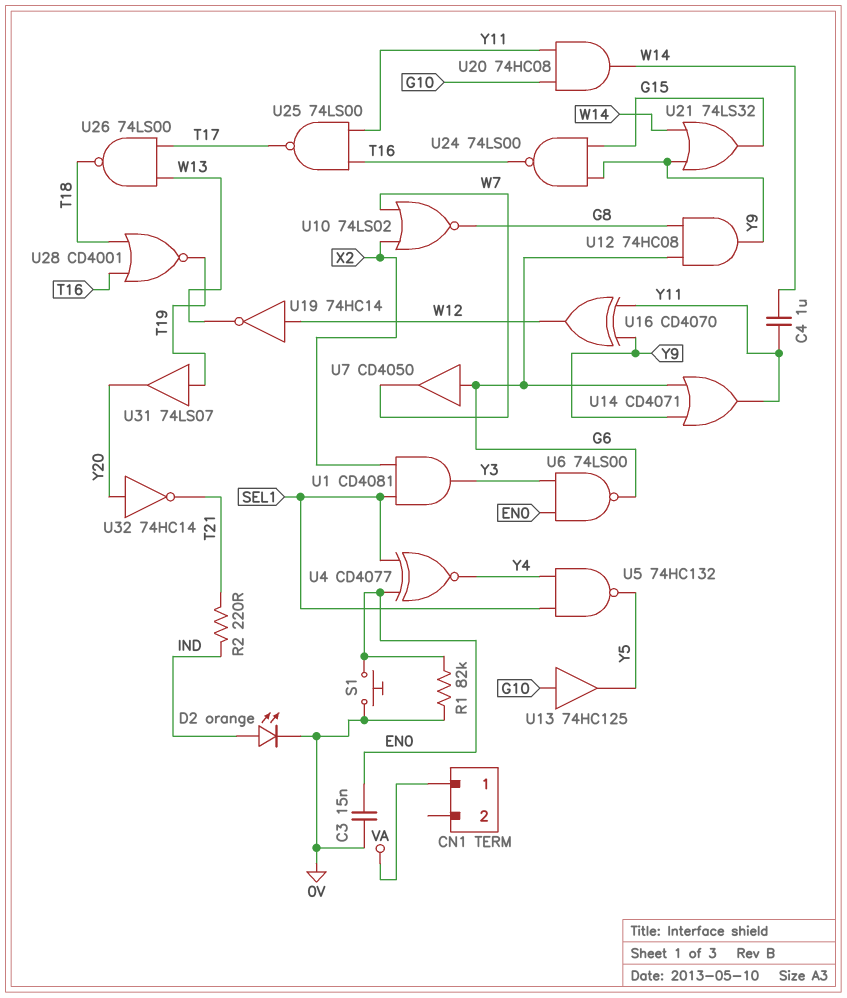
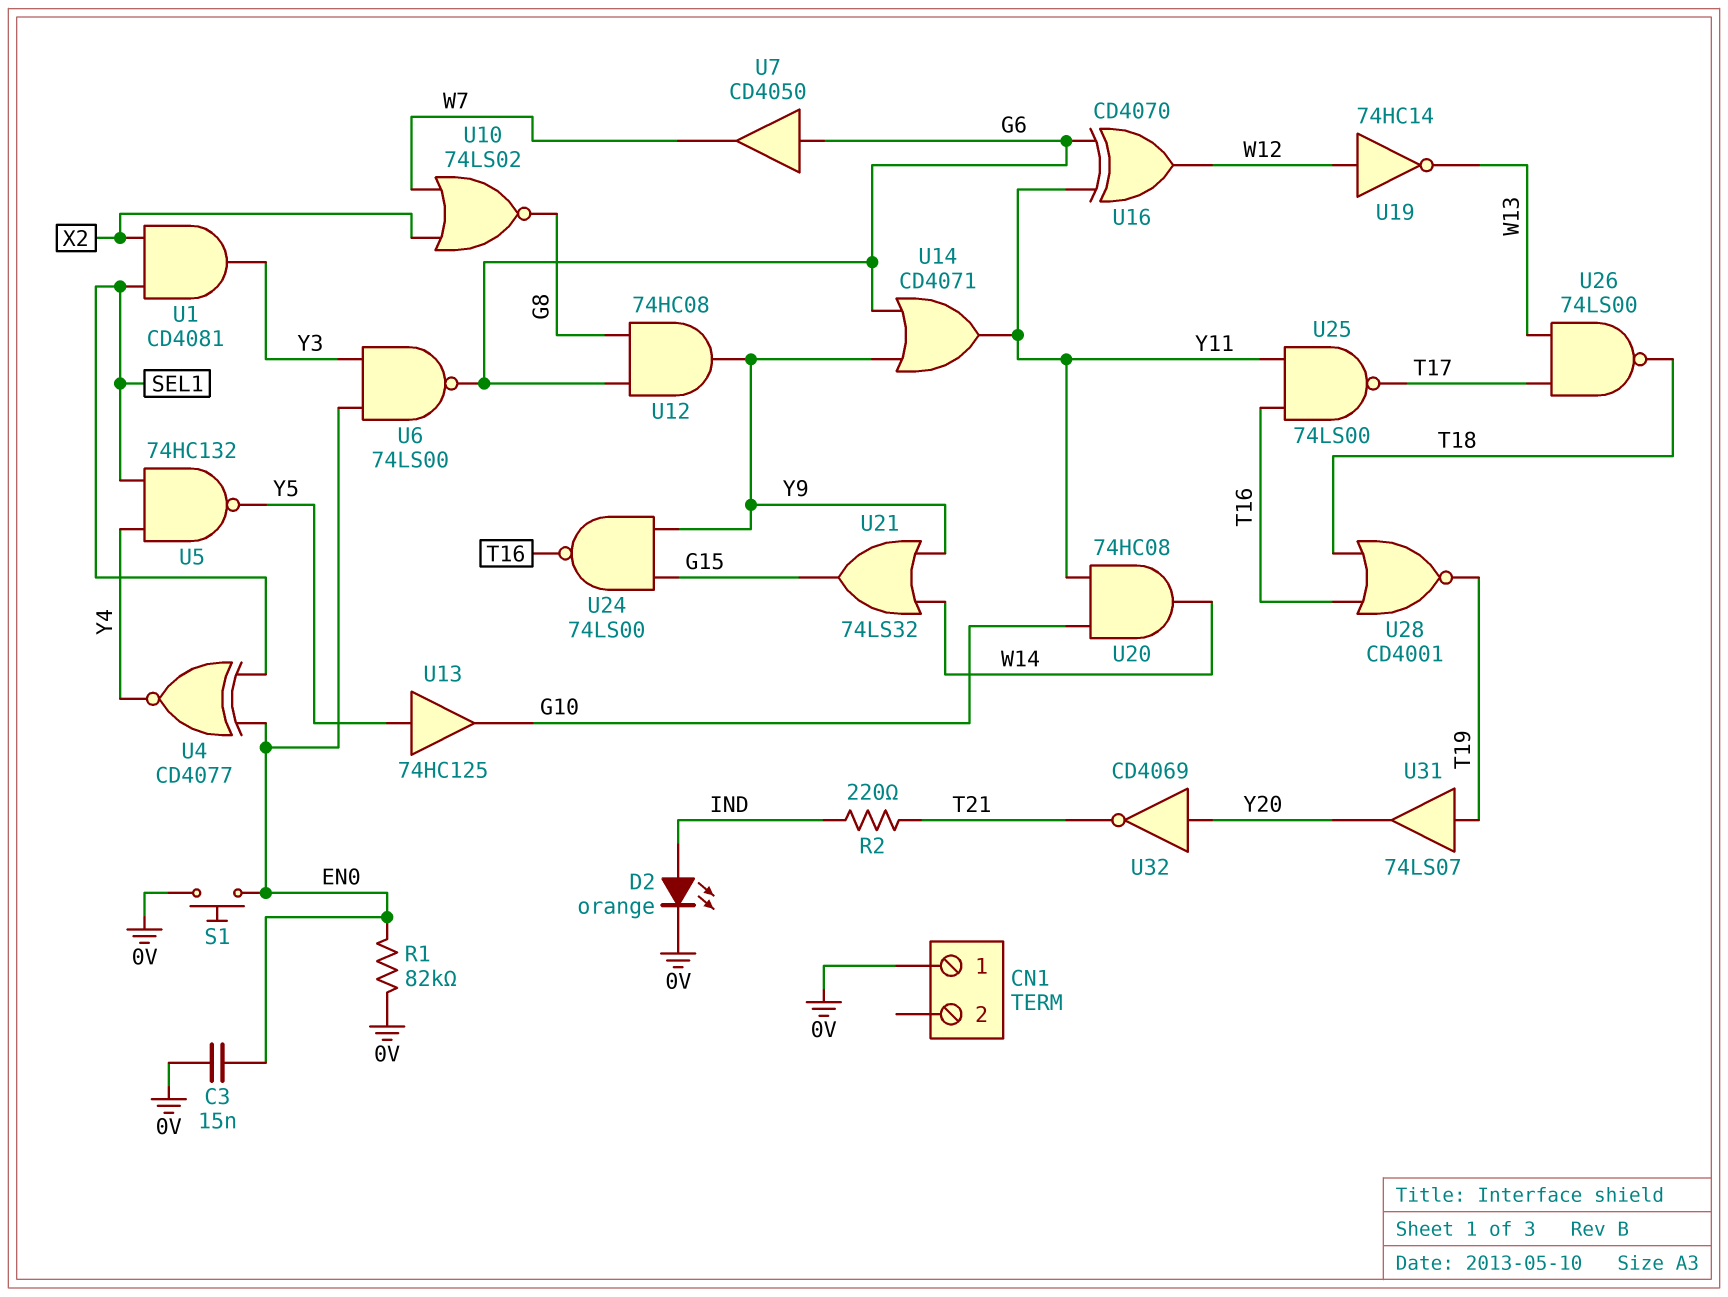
C4: 1uF (W14, Y11) -> none
CN1 pin 1: VA -> 0V
U13: buffer 74HC125 (in G10, out Y5) -> buffer 74HC125 (in Y5, out G10)
U16: XOR CD4070 (in Y9, in Y11, out W12) -> XOR CD4070 (in G6, in Y11, out W12)
U32: NOT 74HC14 (in Y20, out T21) -> NOT CD4069 (in Y20, out T21)

